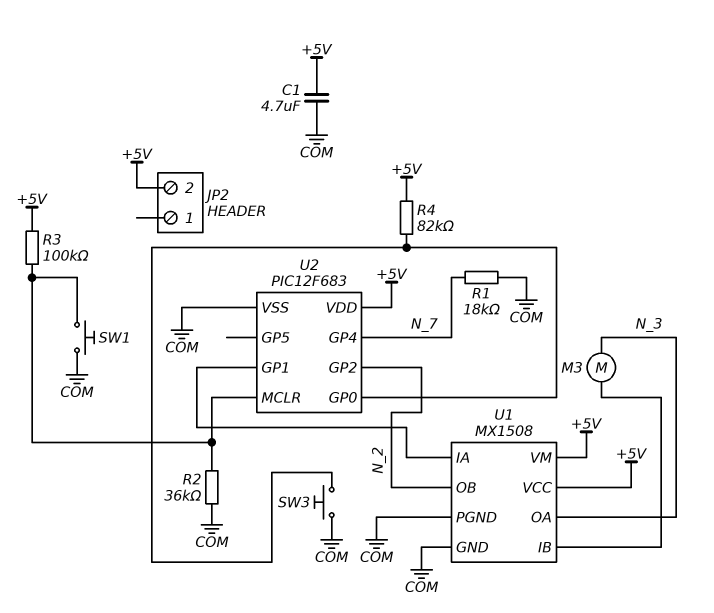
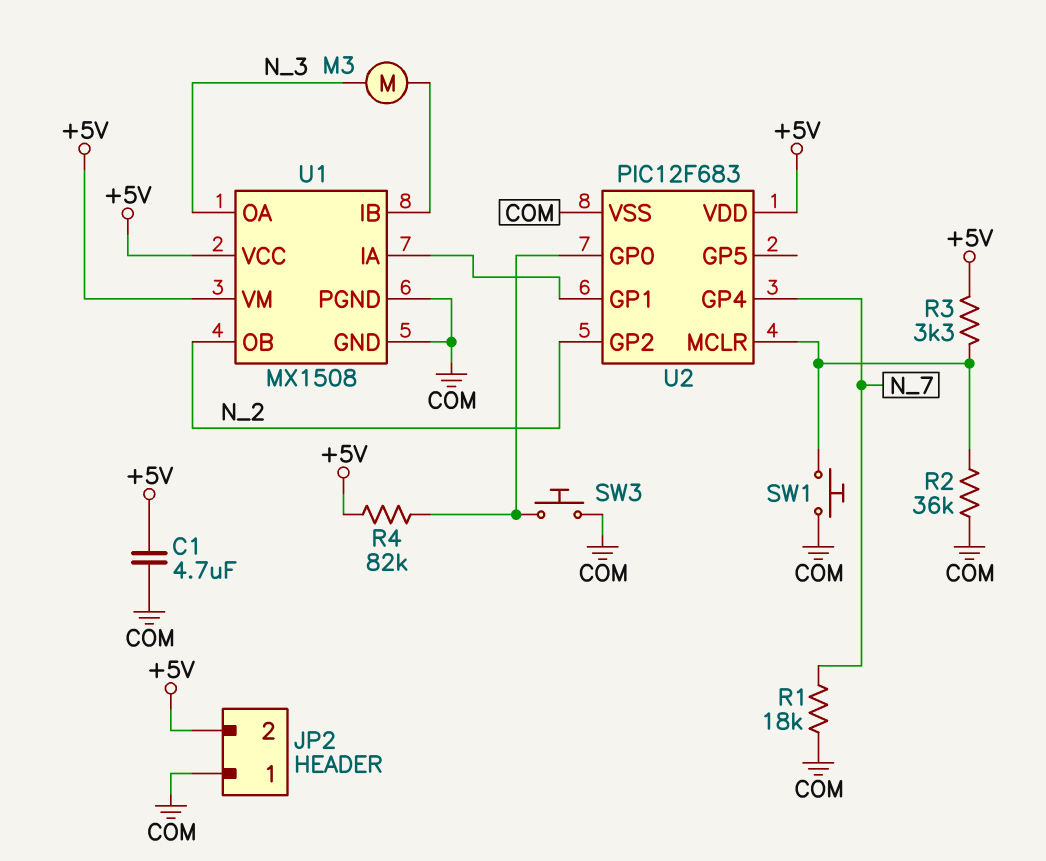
JP2 pin 1: none -> COM
R3: 100k (+5V, U2/MCLR) -> 3.3k (+5V, U2/MCLR)

